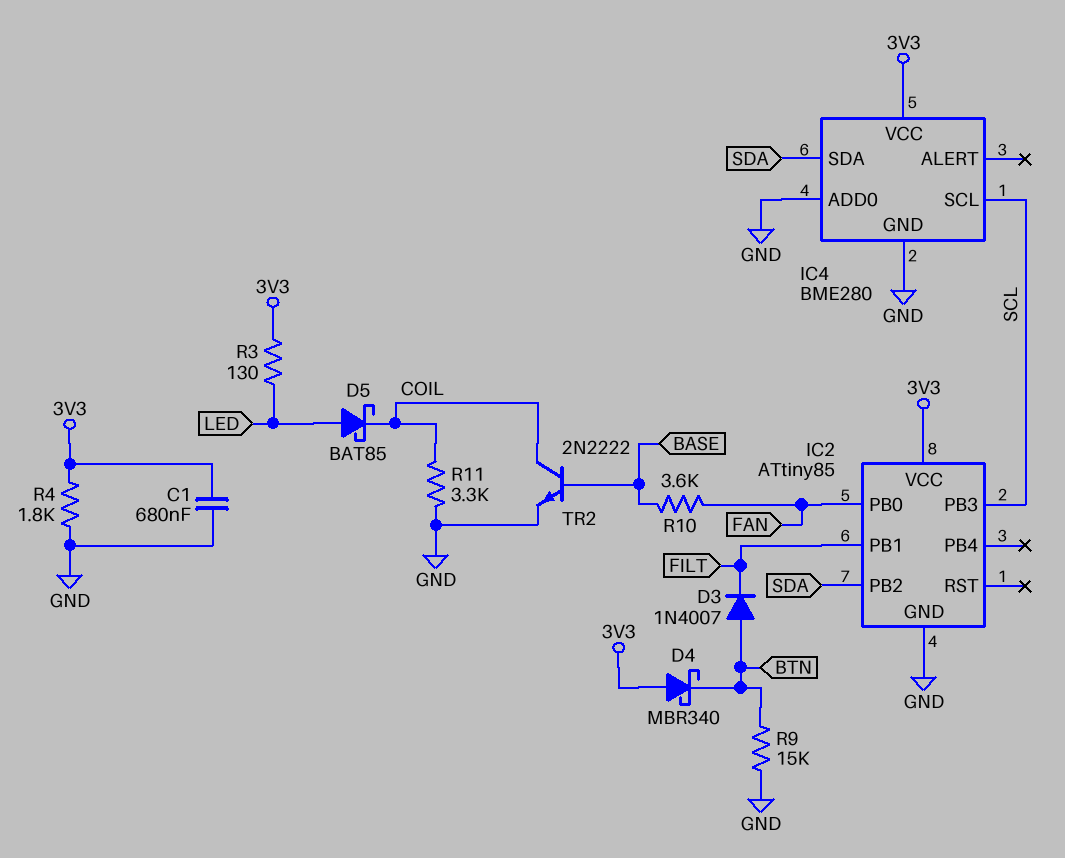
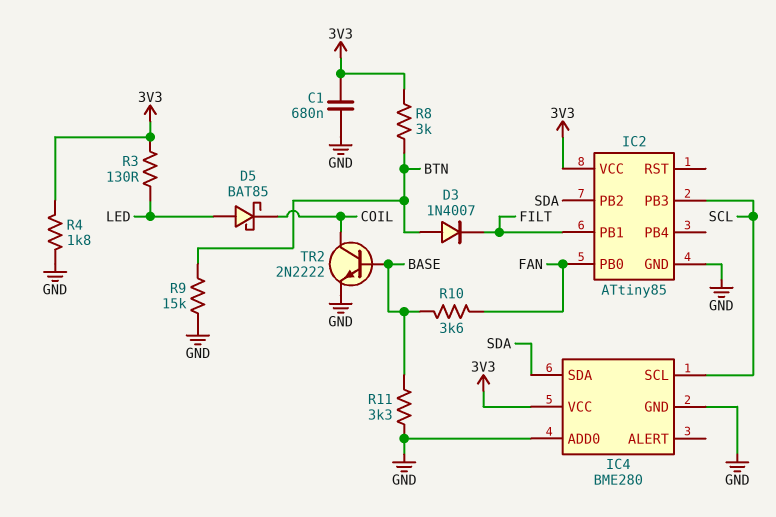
D4: schottky MBR340 (A 3V3, K BTN) -> none
R8: none -> 3k (3V3, BTN)
R11: 3.3k (COIL, GND) -> 3.3k (BASE, GND)

